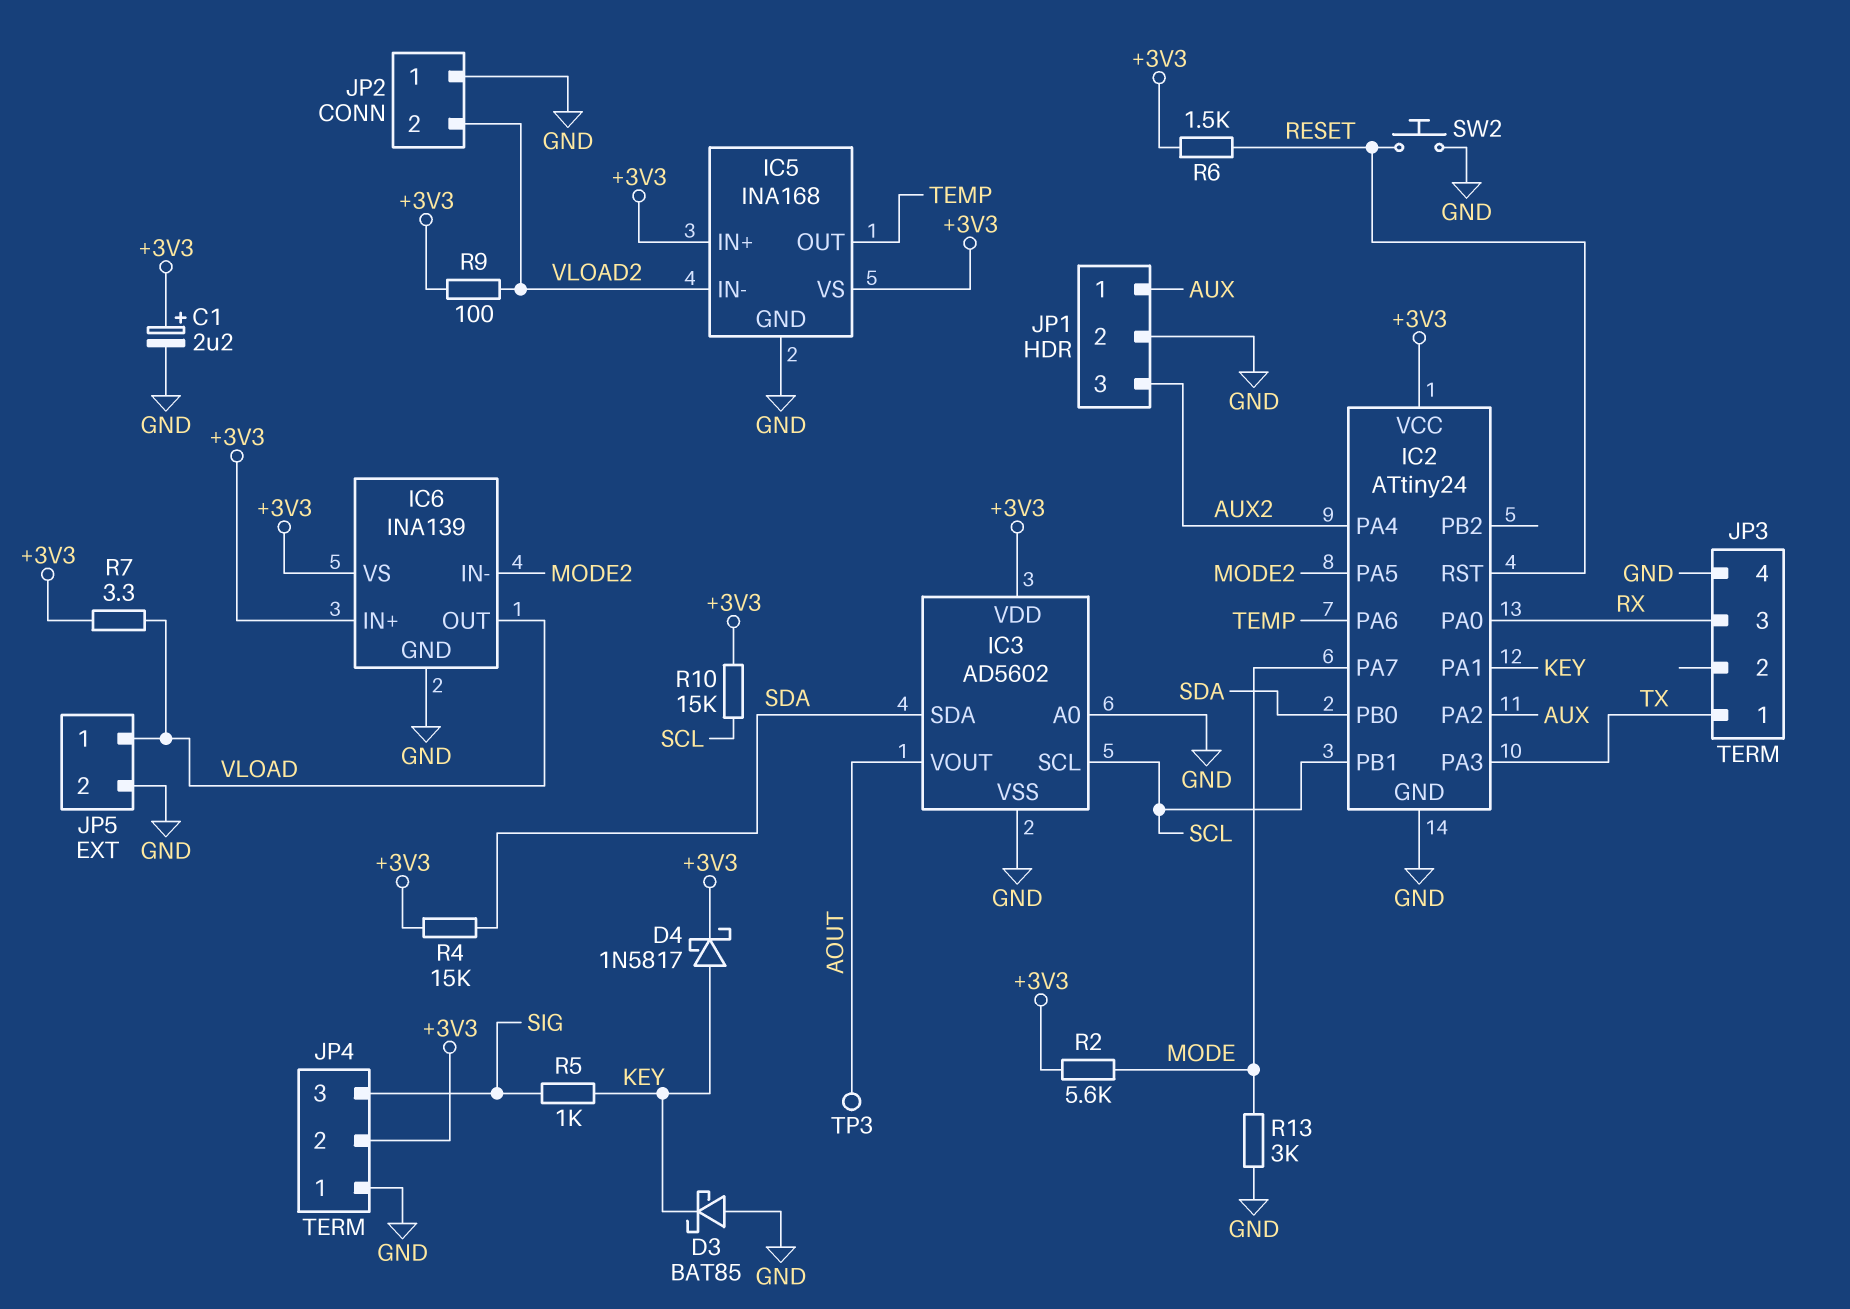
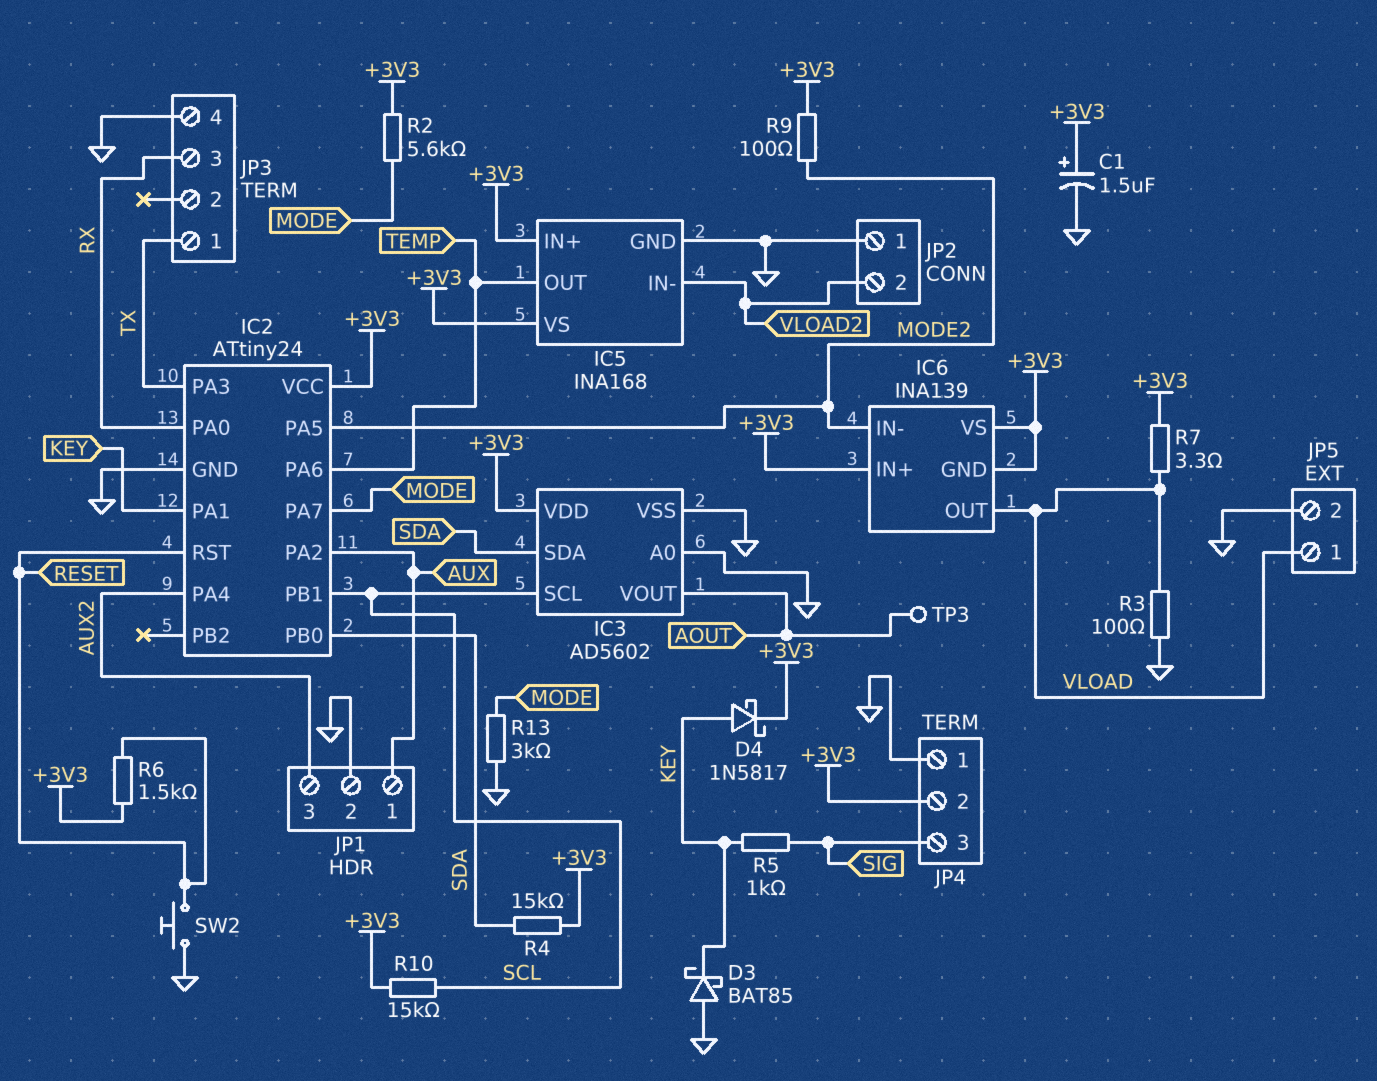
C1: 2.2uF (plus +3V3, minus GND) -> 1.5uF (plus +3V3, minus GND)
IC6 pin GND: GND -> +3V3
R3: none -> 100 (GND, VLOAD)
R9: 100 (+3V3, VLOAD2) -> 100 (+3V3, MODE2)

